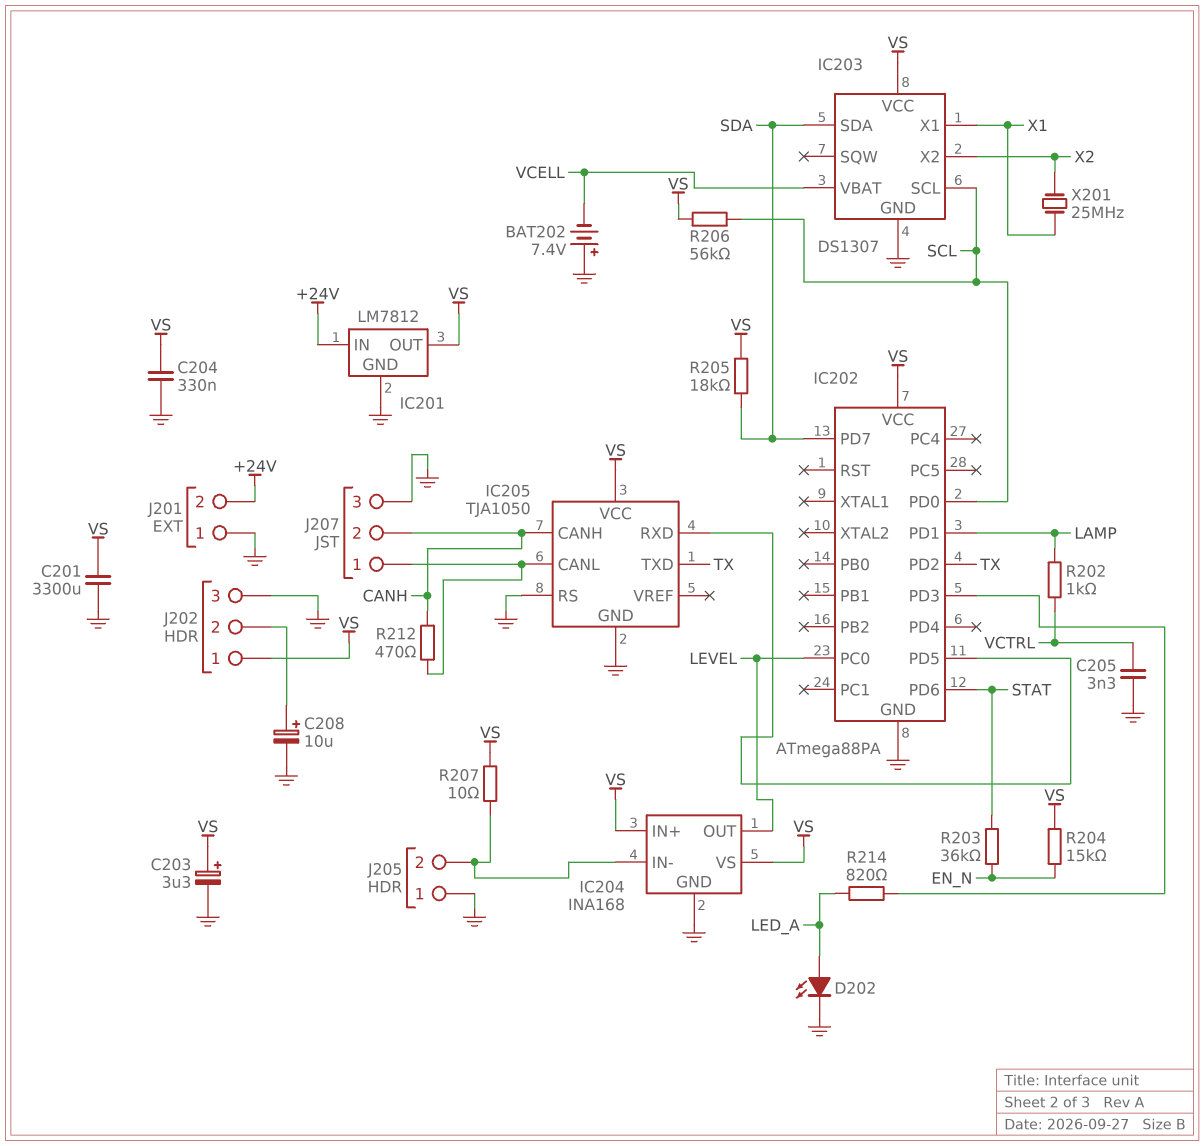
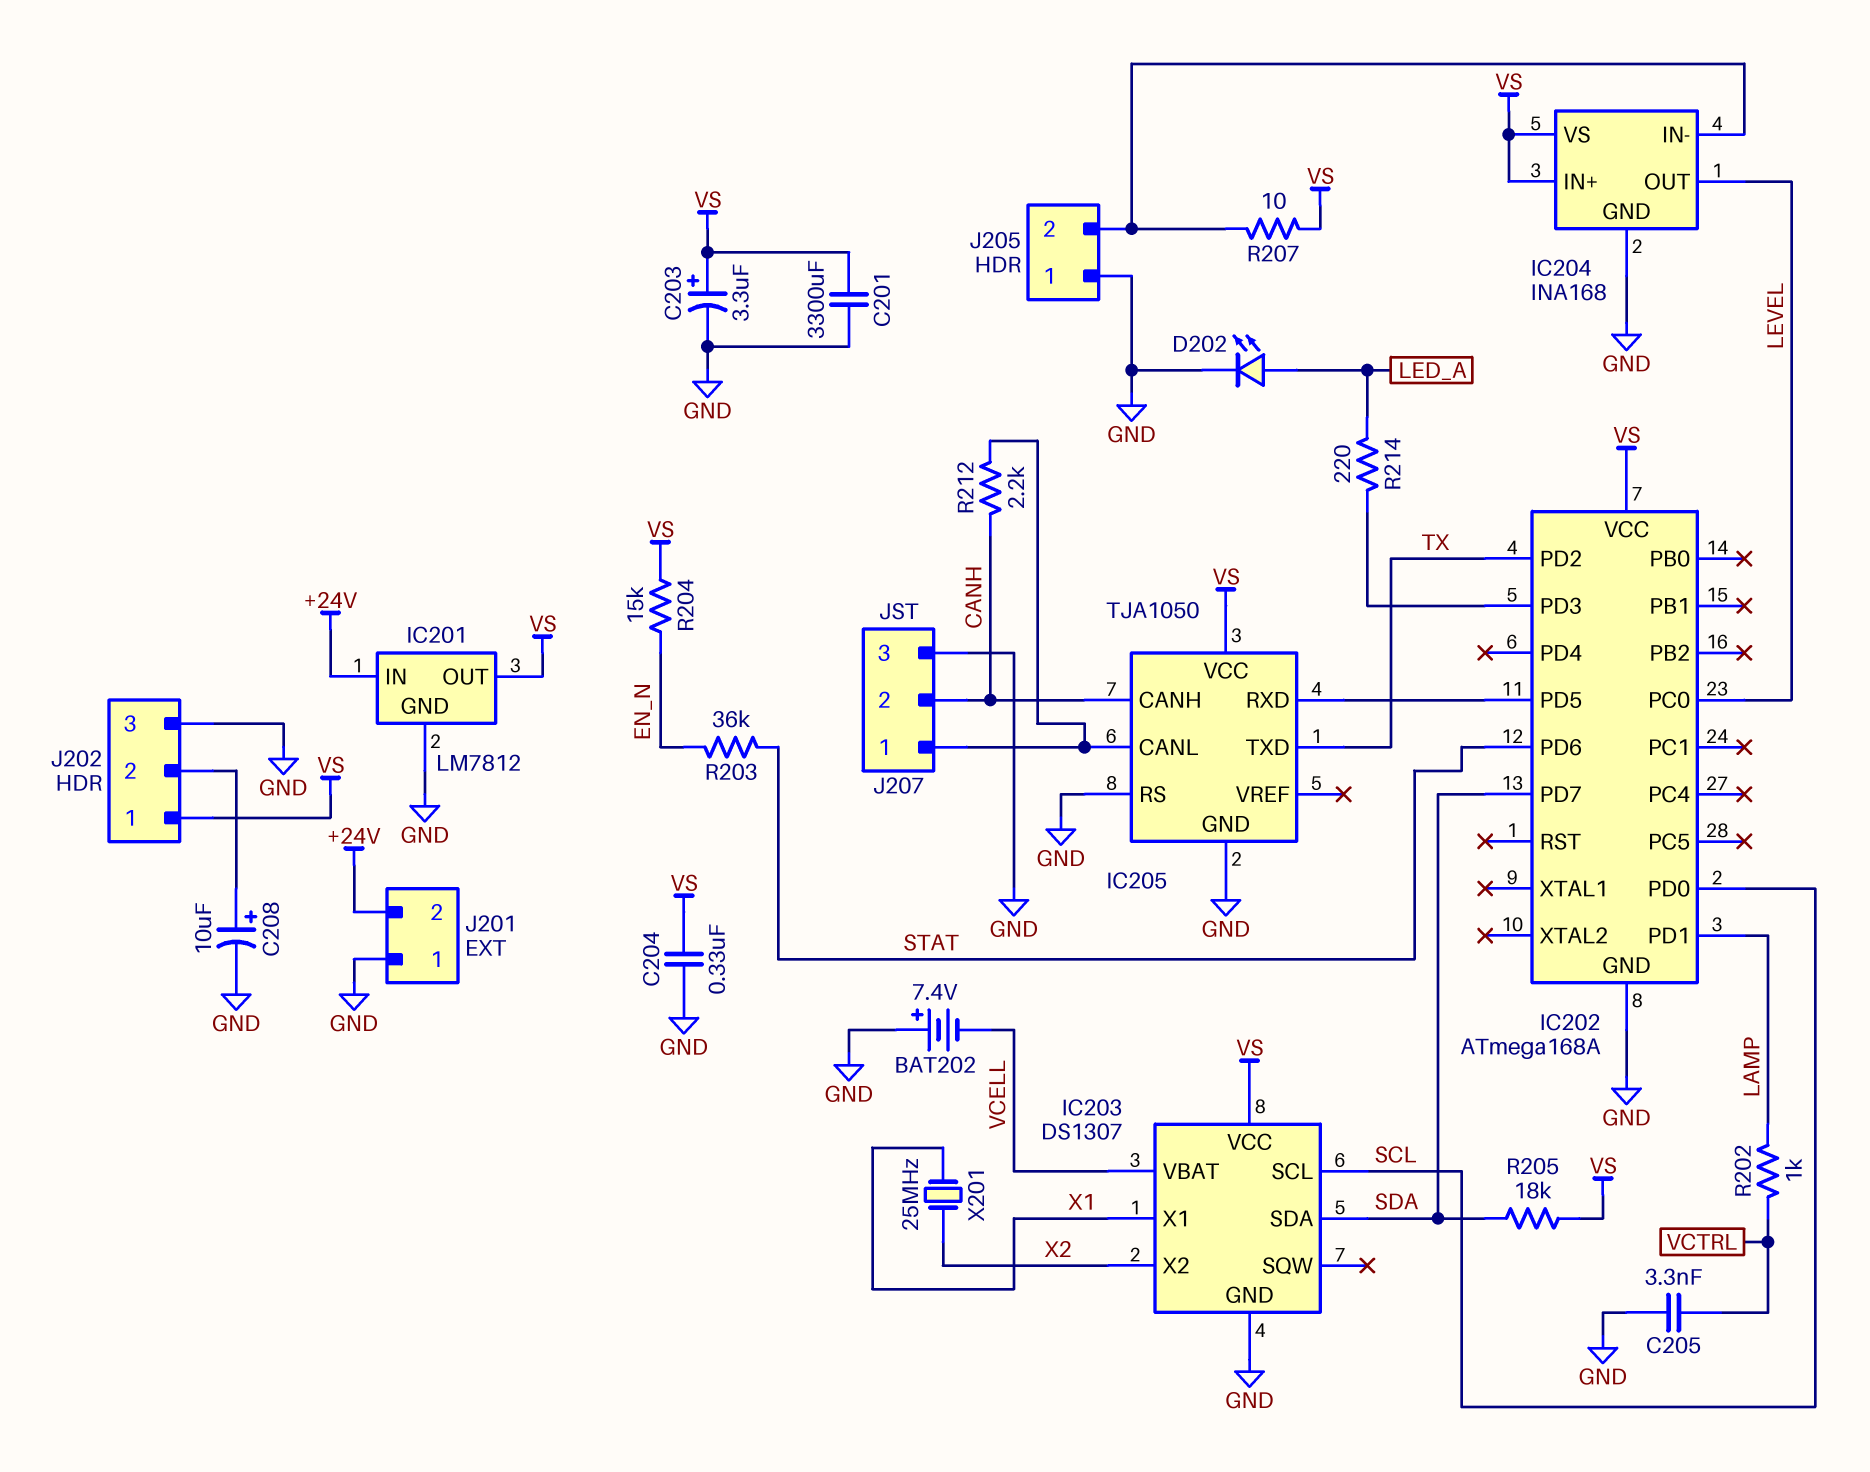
IC202: ATmega88PA -> ATmega168A
R206: 56k (SCL, VS) -> none
R212: 470 (CANH, IC205/CANL) -> 2.2k (CANH, IC205/CANL)
R214: 820 (IC202/PD3, LED_A) -> 220 (IC202/PD3, LED_A)

